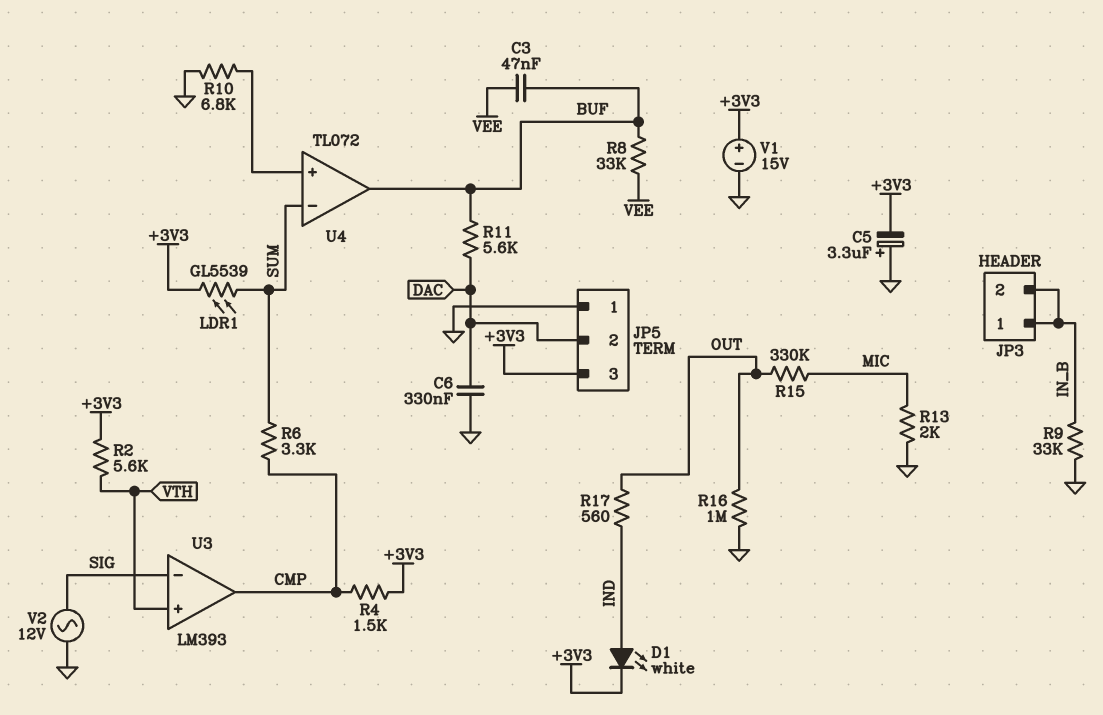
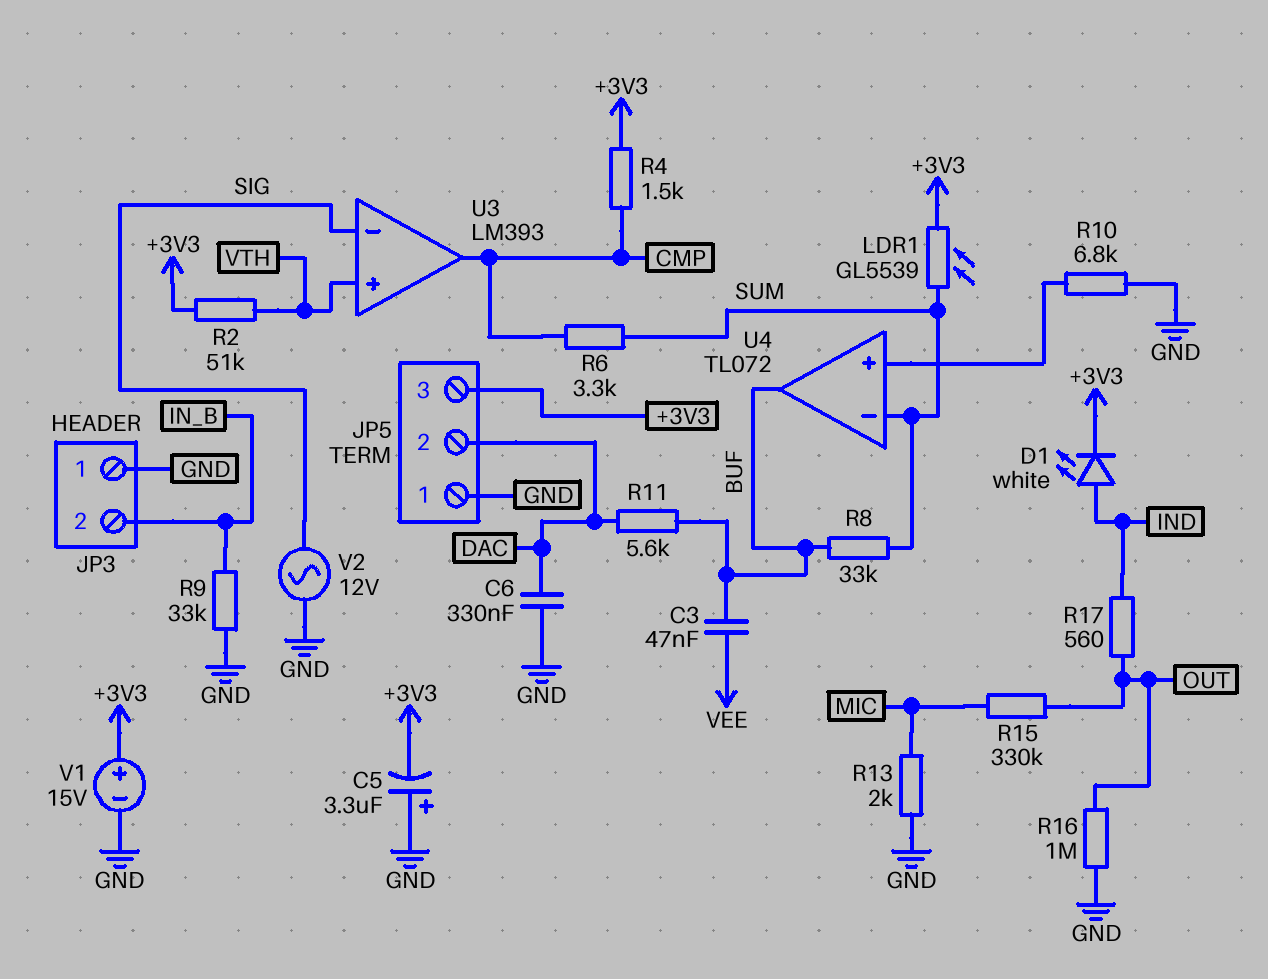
JP3 pin 1: IN_B -> GND
R2: 5.6k (+3V3, VTH) -> 51k (+3V3, VTH)
R8: 33k (BUF, VEE) -> 33k (BUF, SUM)

